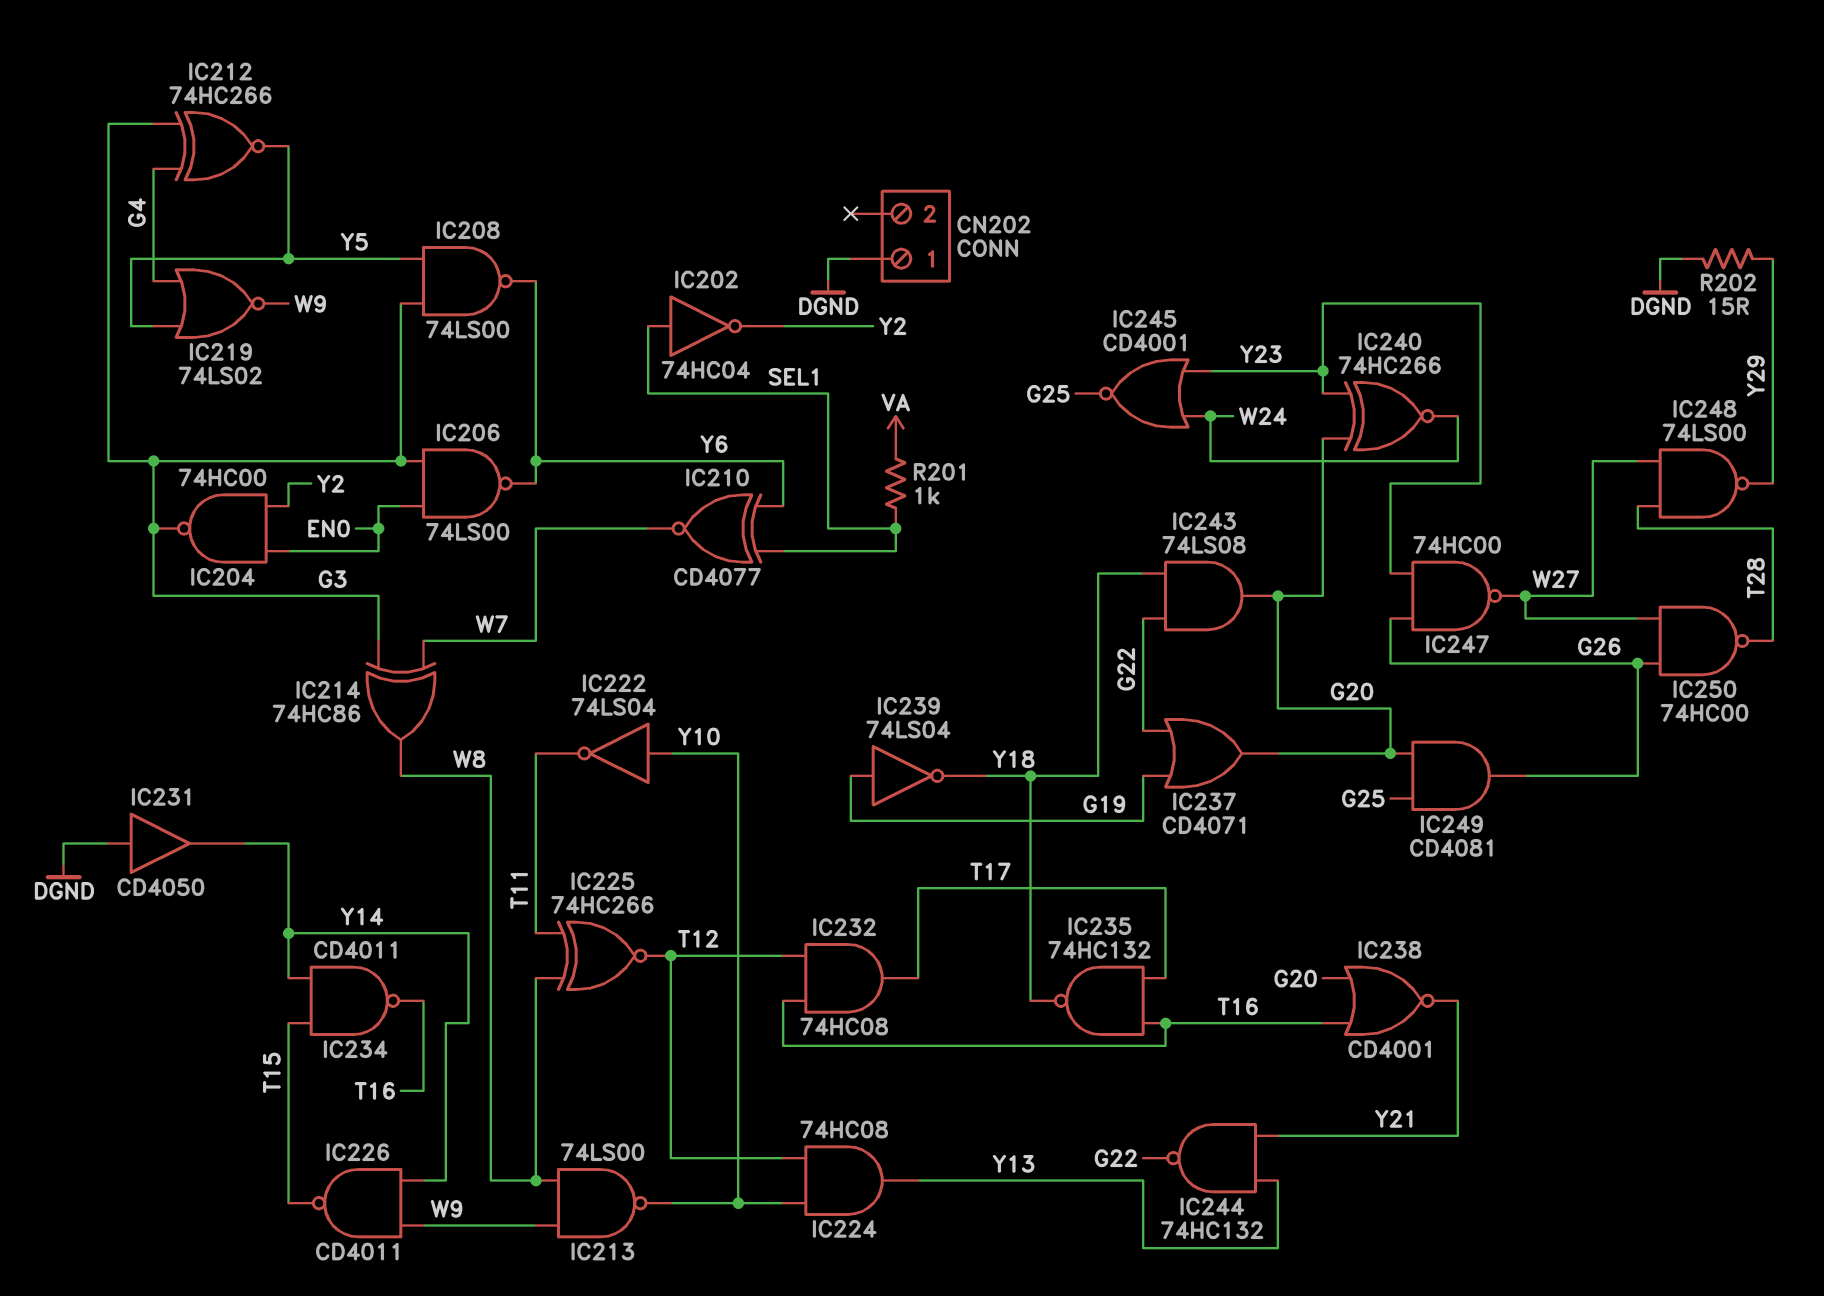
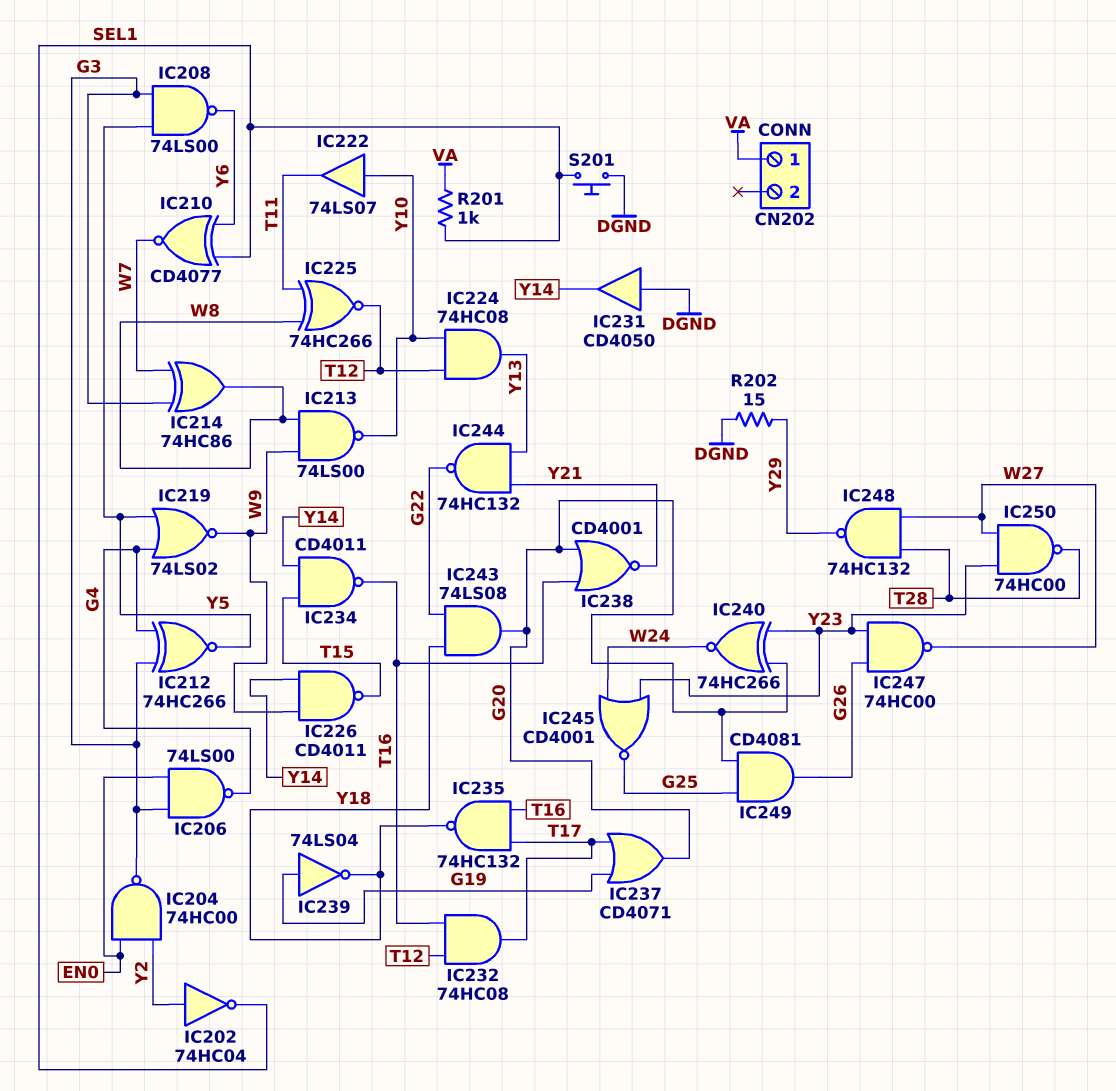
CN202 pin 1: DGND -> VA
IC202: NOT 74HC04 (in SEL1, out Y2) -> NOT 74HC04 (in Y2, out SEL1)
IC206: NAND 74LS00 (in EN0, in G3, out Y6) -> NAND 74LS00 (in EN0, in G3, out G4)
IC222: NOT 74LS04 (in Y10, out T11) -> buffer 74LS07 (in Y10, out T11)
IC237: OR CD4071 (in G19, in G22, out G20) -> OR CD4071 (in G19, in T17, out G20)
IC248: NAND 74LS00 (in T28, in W27, out Y29) -> NAND 74HC132 (in T28, in W27, out Y29)
IC250: NAND 74HC00 (in G26, in W27, out T28) -> NAND 74HC00 (in W27, in Y23, out T28)
S201: none -> button (DGND, SEL1)

